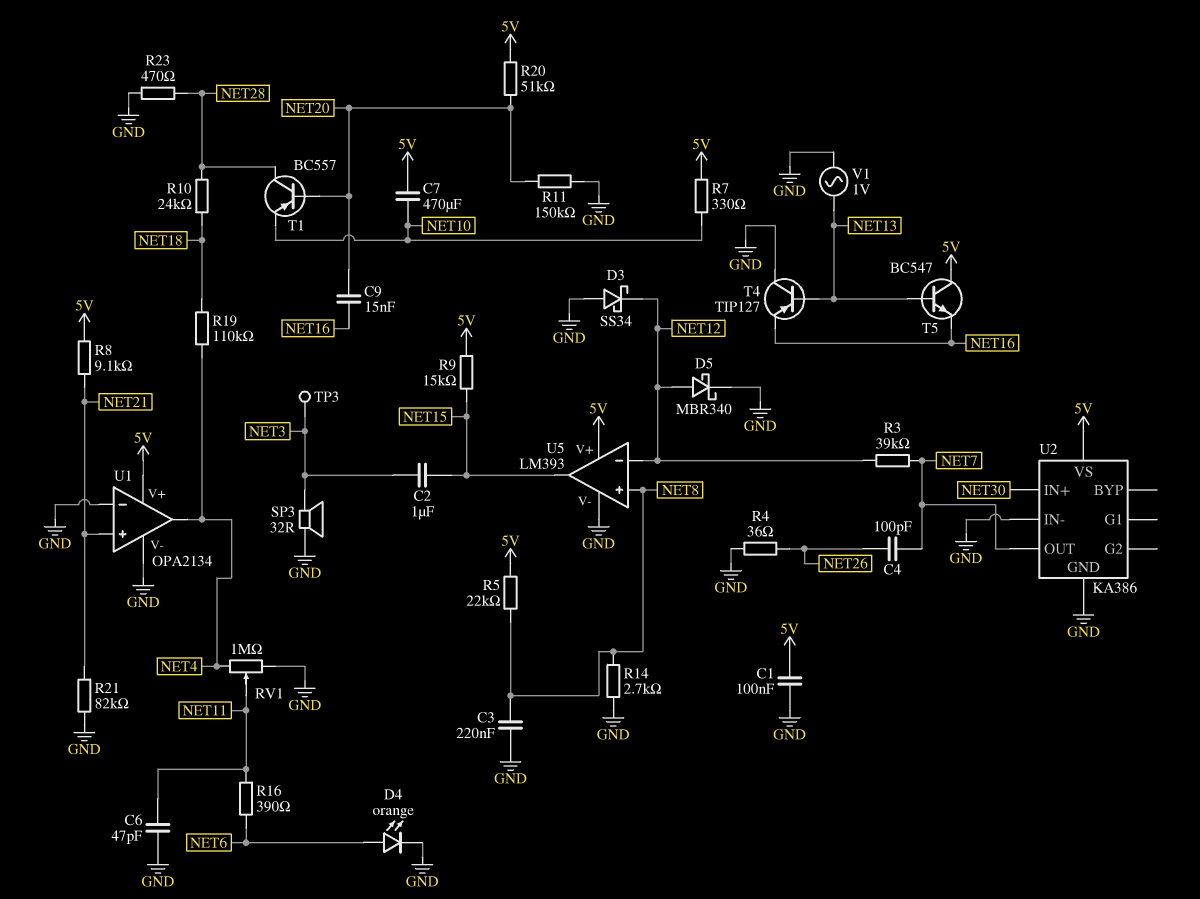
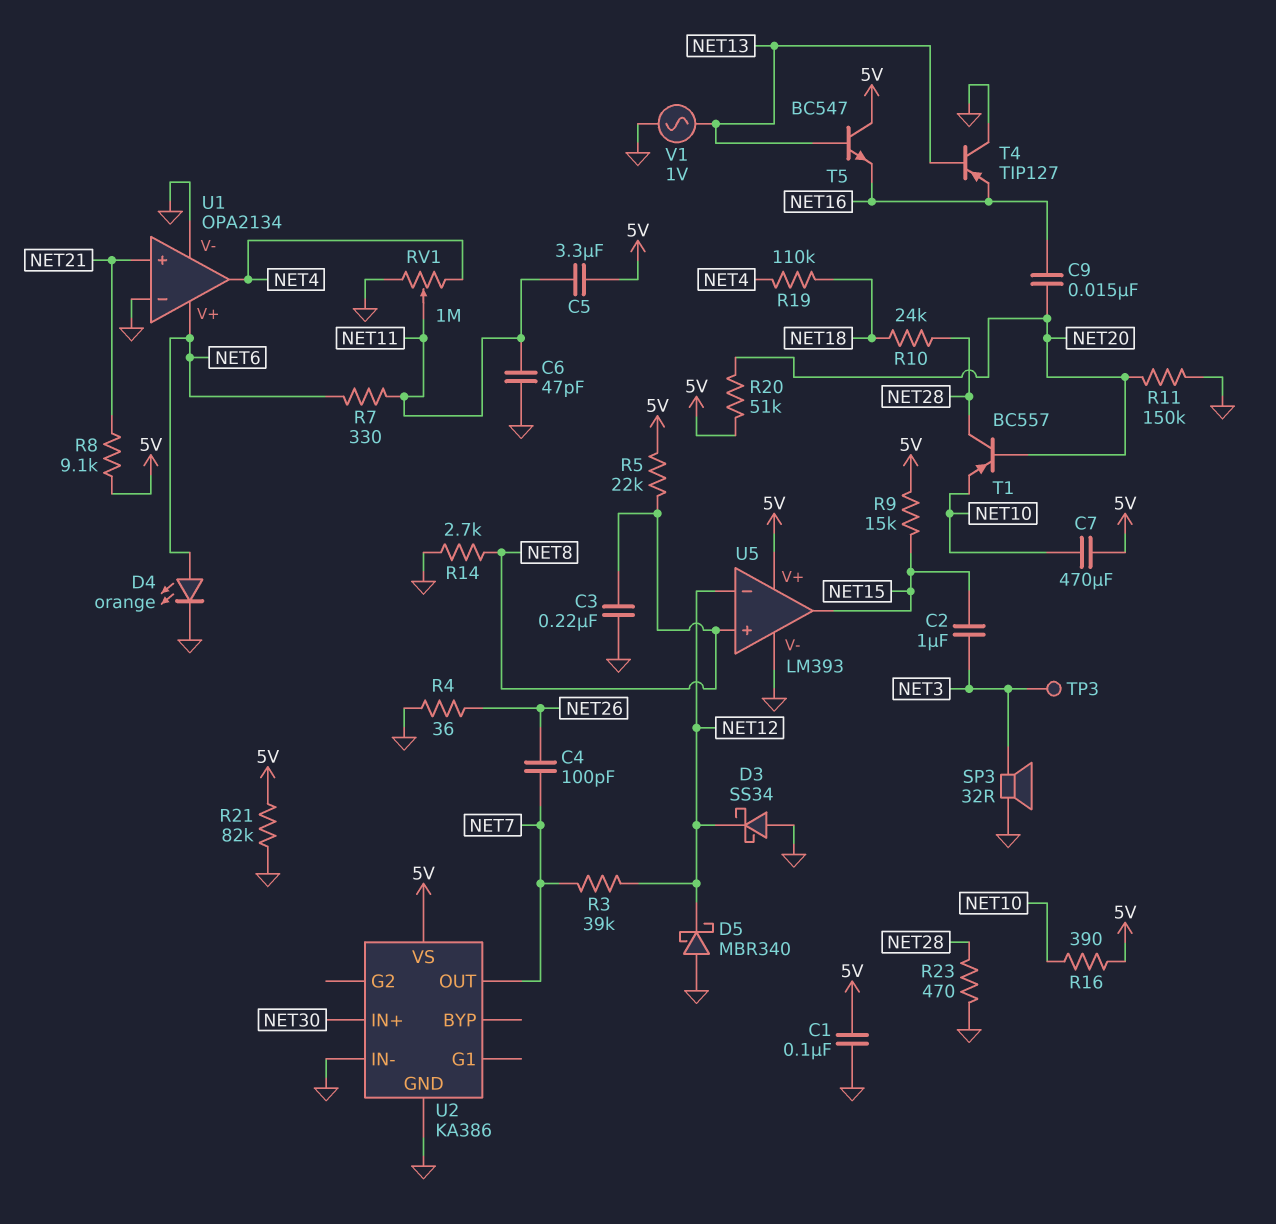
C5: none -> 3.3uF (5V, NET11)
D5: schottky MBR340 (A NET12, K GND) -> schottky MBR340 (A GND, K NET12)
R7: 330 (5V, NET10) -> 330 (NET6, NET11)
R16: 390 (NET6, NET11) -> 390 (5V, NET10)
R21: 82k (GND, NET21) -> 82k (5V, GND)
U1 pin V+: 5V -> NET6

